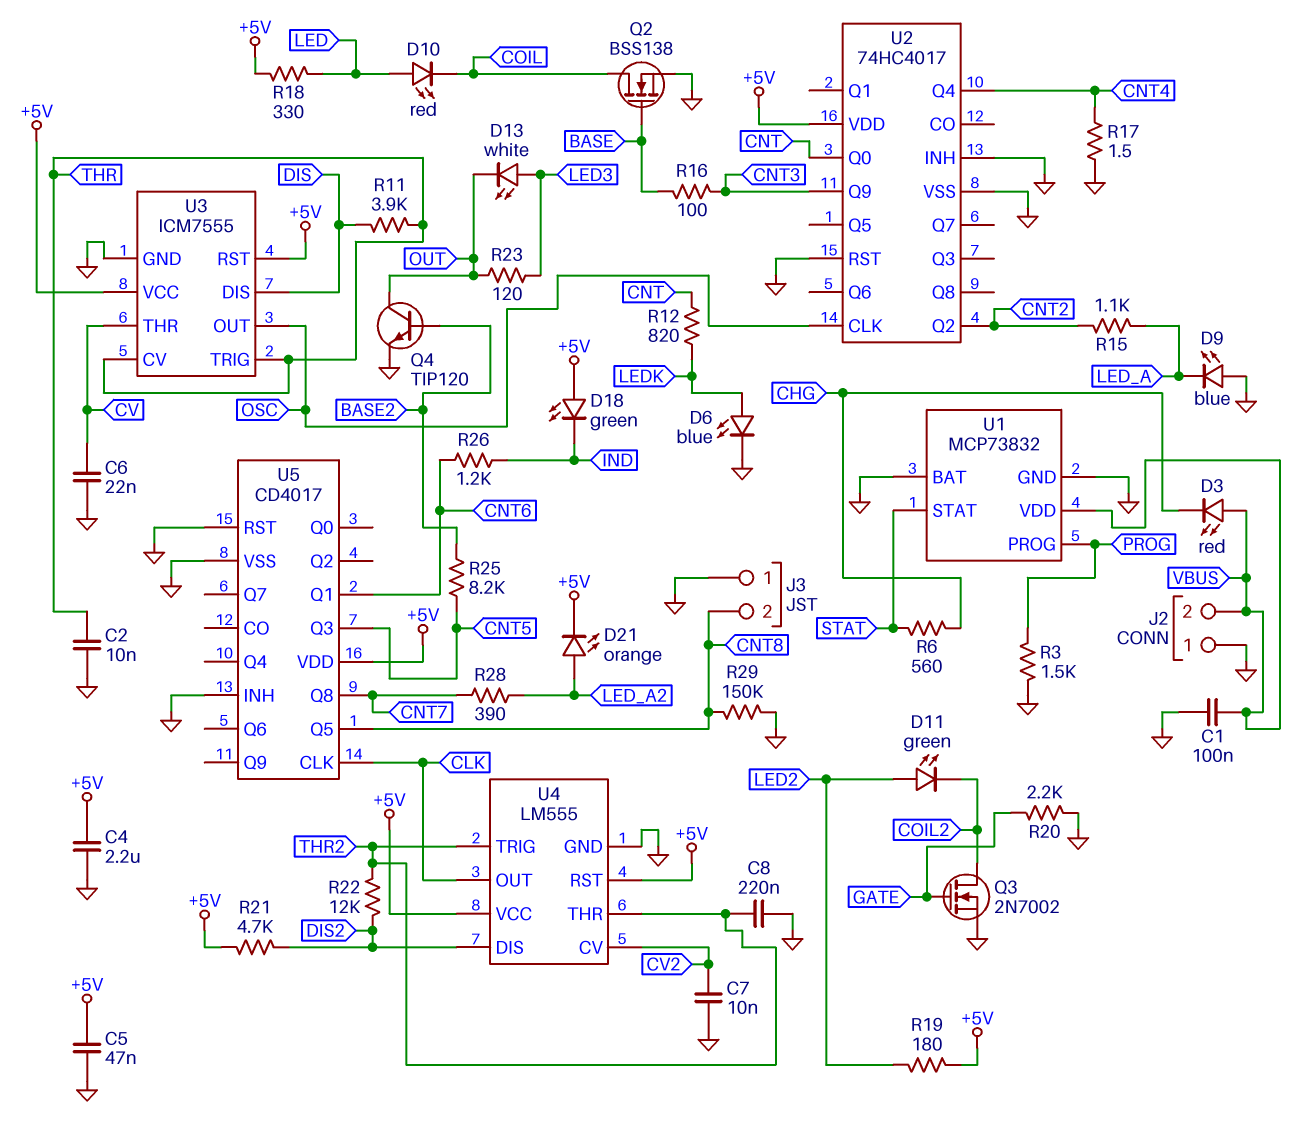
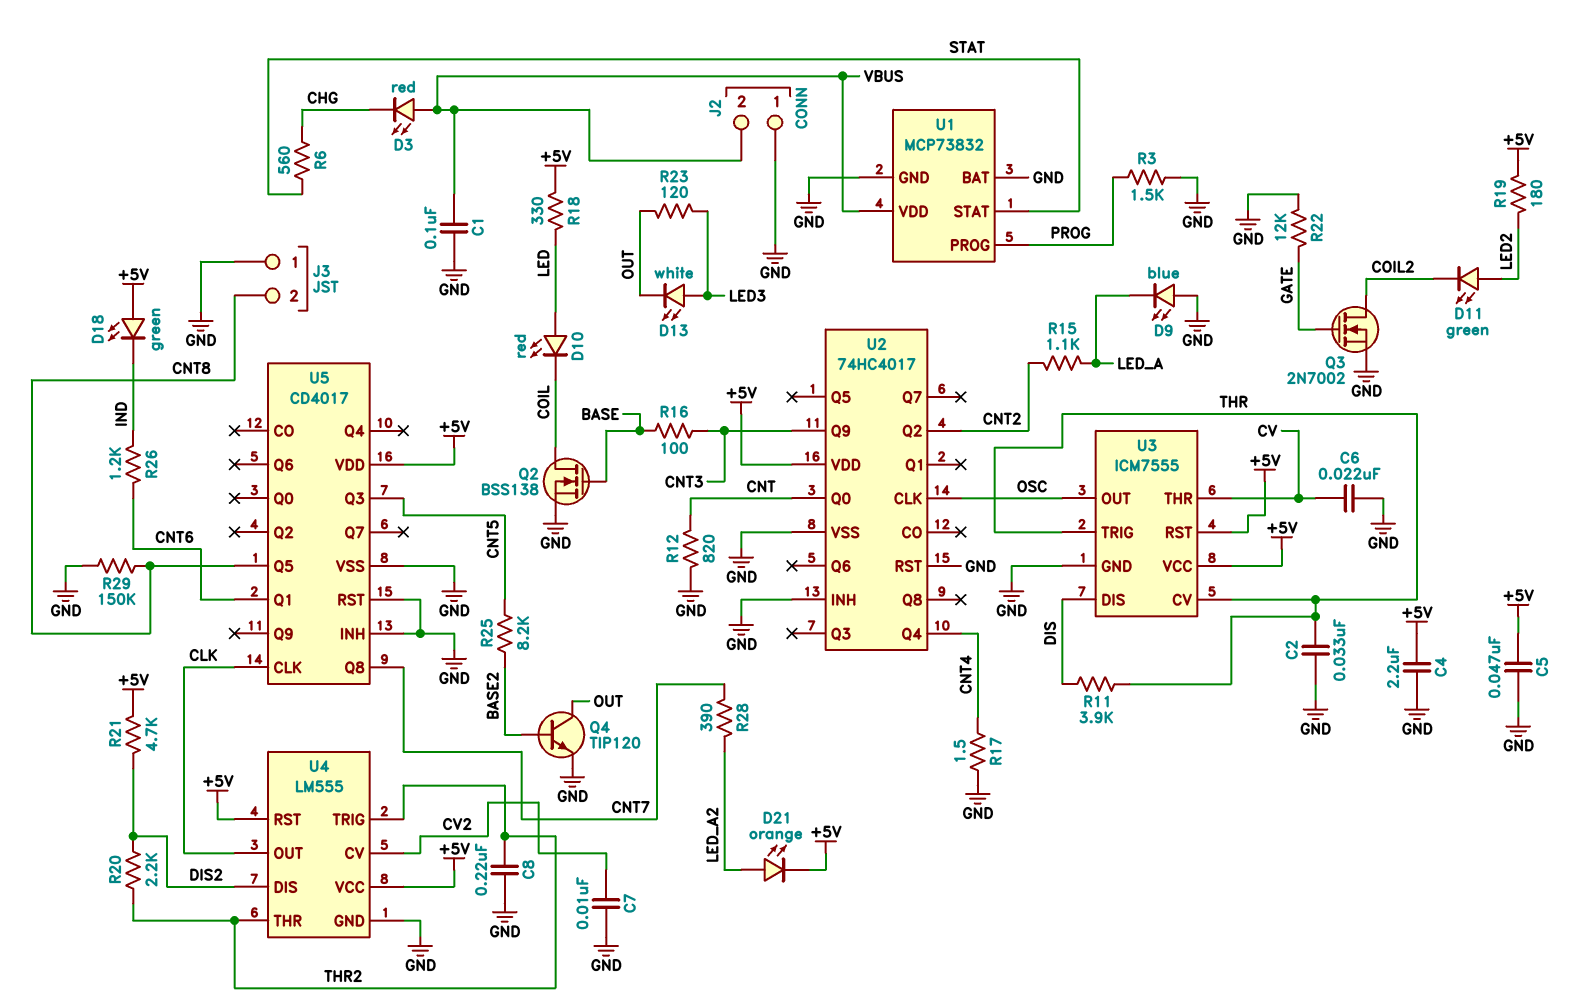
C2: 10nF (GND, THR) -> 33nF (GND, THR)
D6: LED blue (A LEDK, K GND) -> none
R12: 820 (CNT, LEDK) -> 820 (CNT, GND)
R20: 2.2k (GATE, GND) -> 2.2k (DIS2, THR2)
R22: 12k (DIS2, THR2) -> 12k (GATE, GND)

